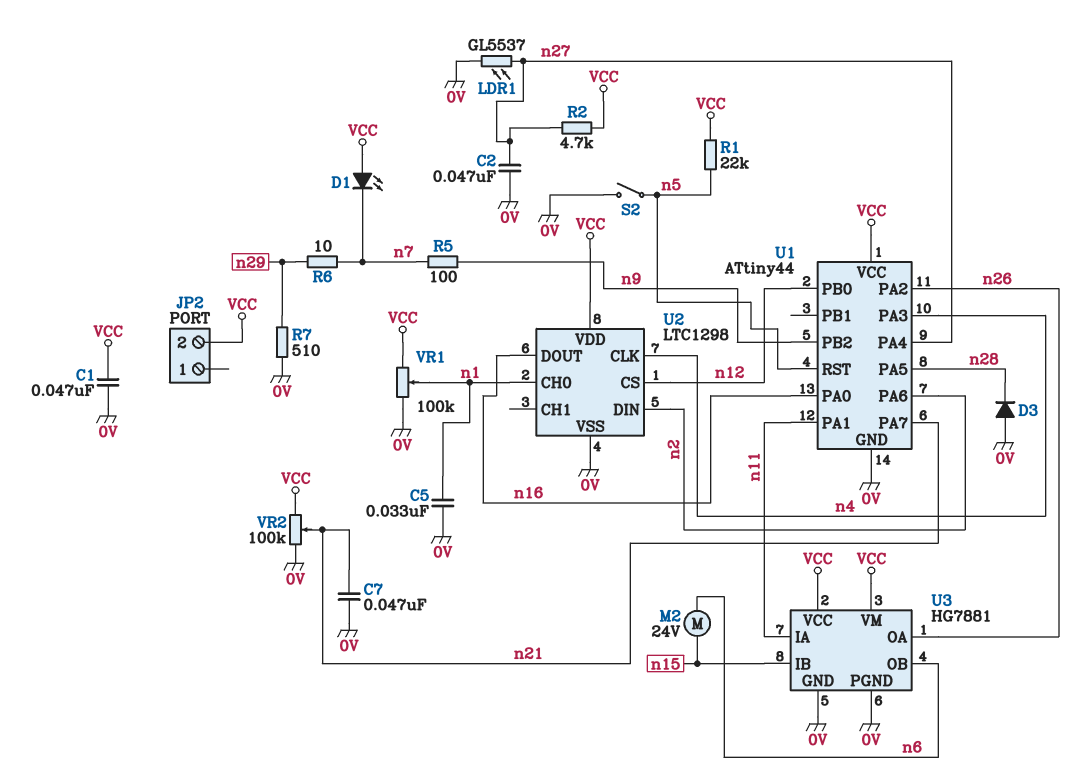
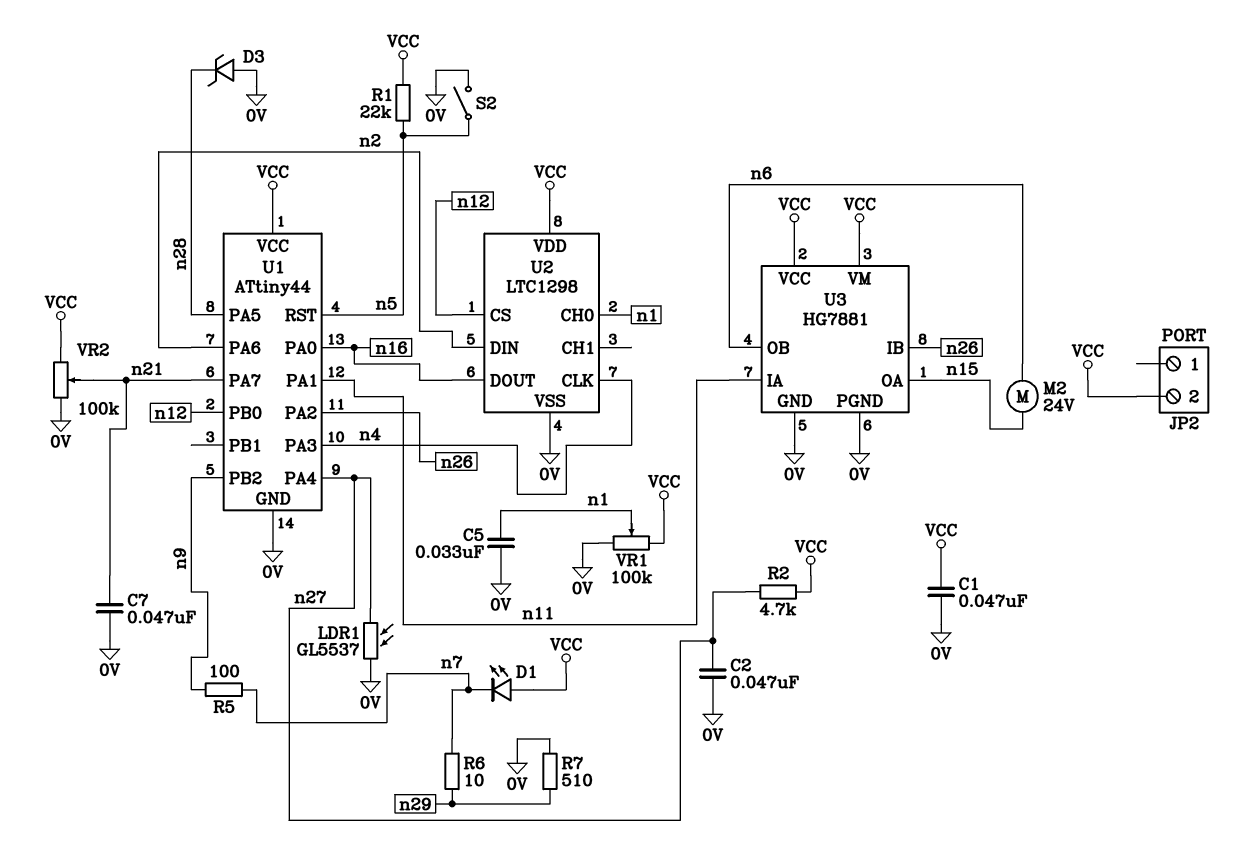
D3: diode (A 0V, K n28) -> zener (A 0V, K n28)
U3 pin IB: n15 -> n26
U3 pin OA: n26 -> n15

